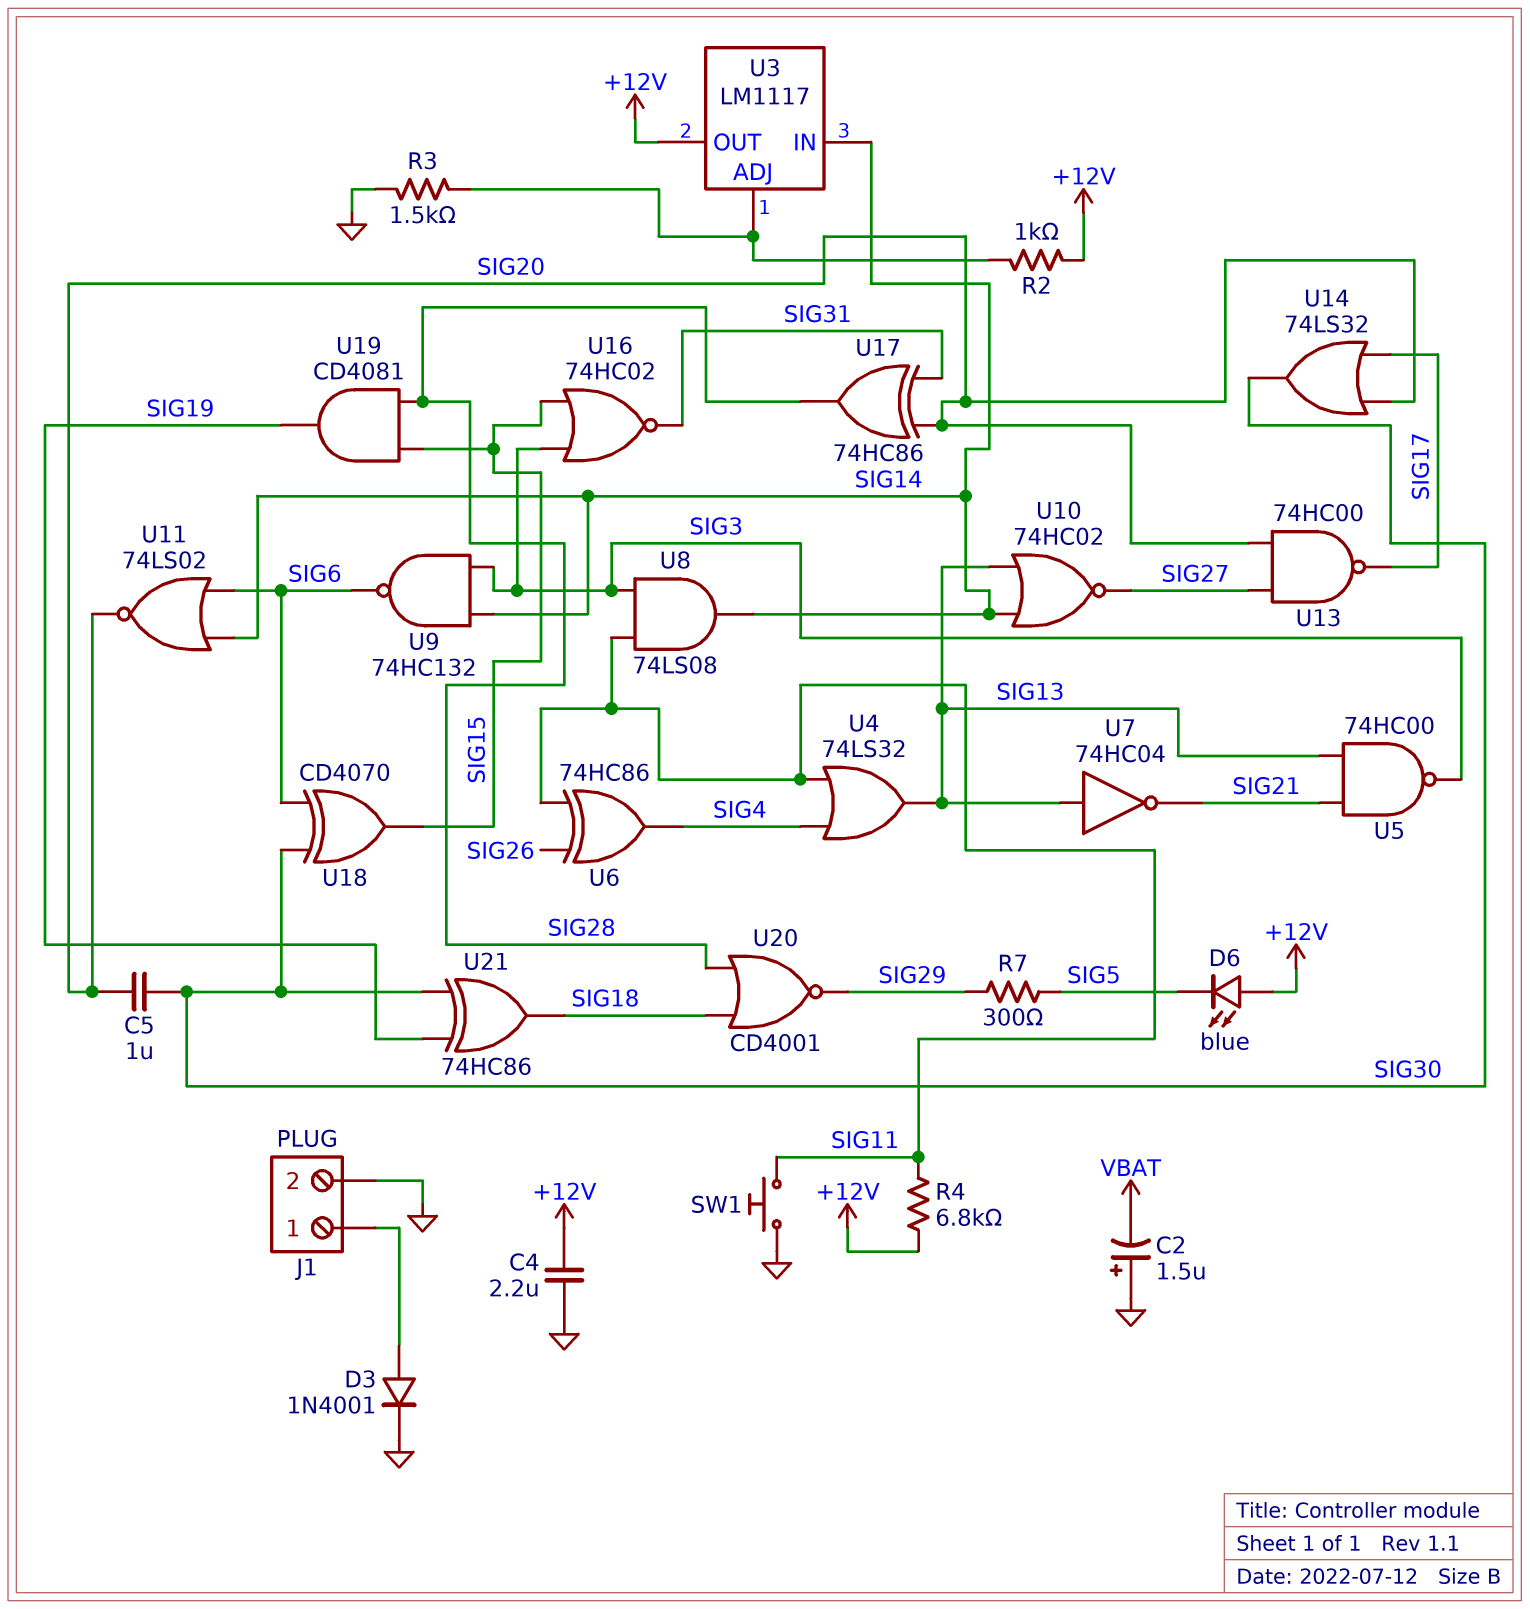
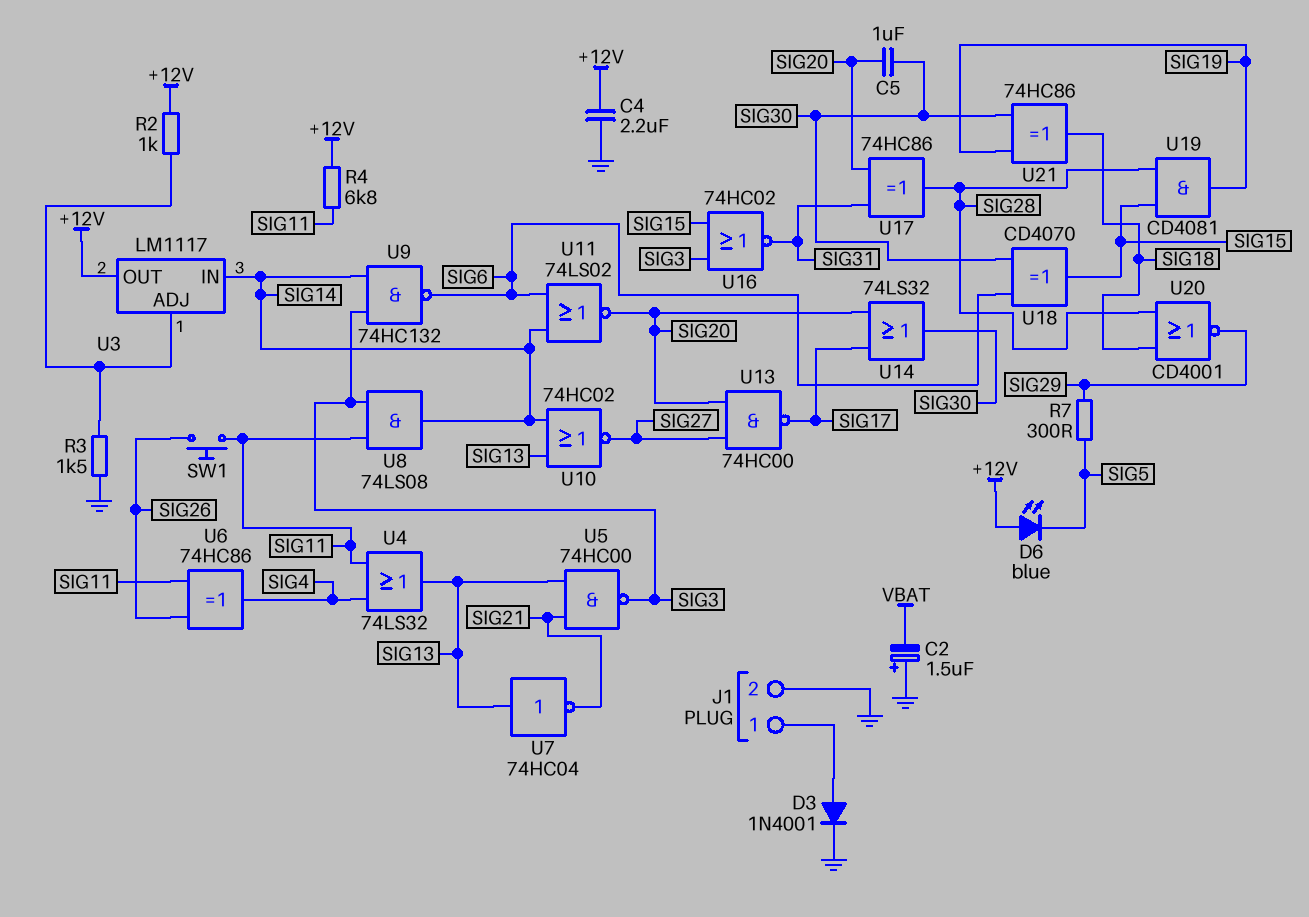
SW1: button (GND, SIG11) -> button (SIG11, SIG26)

